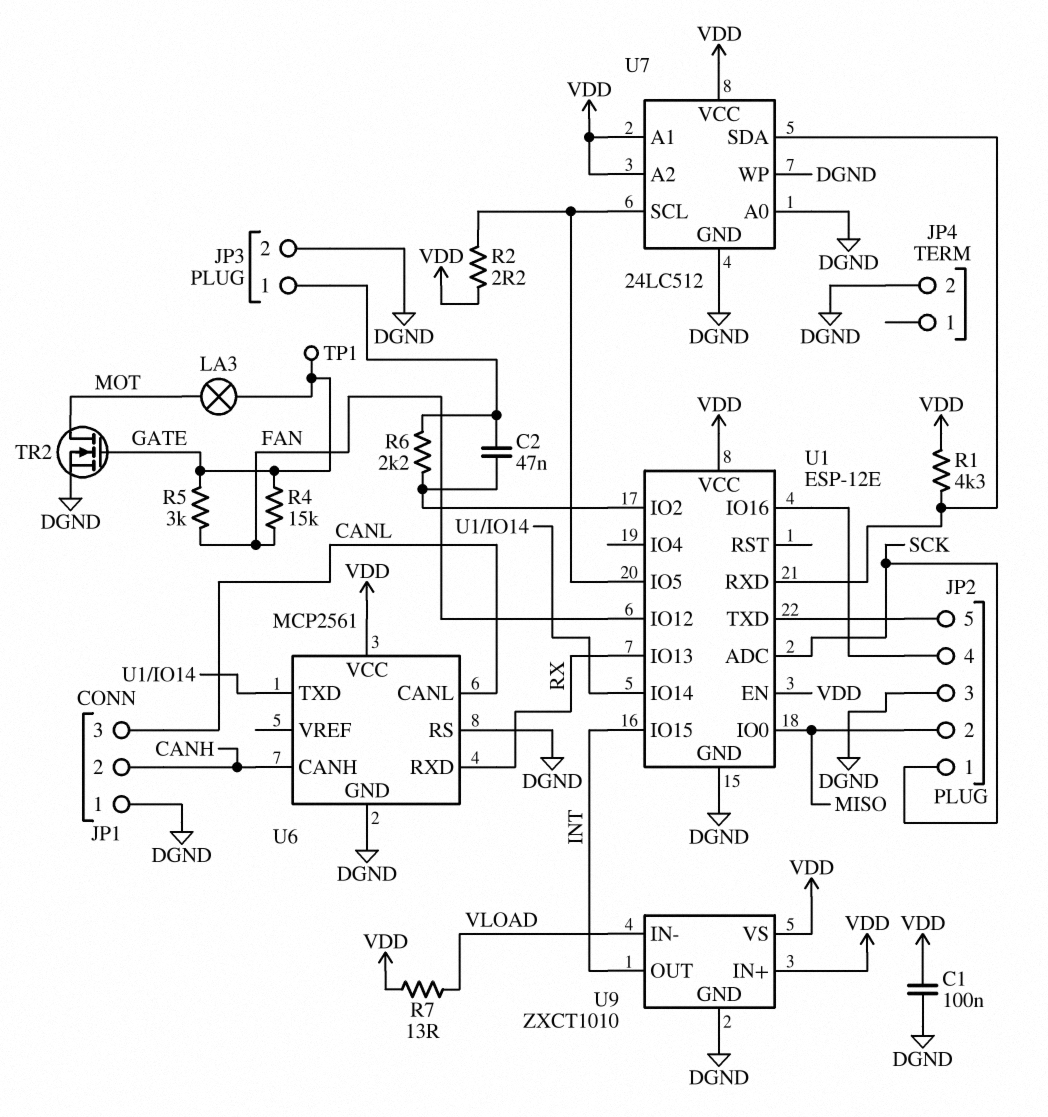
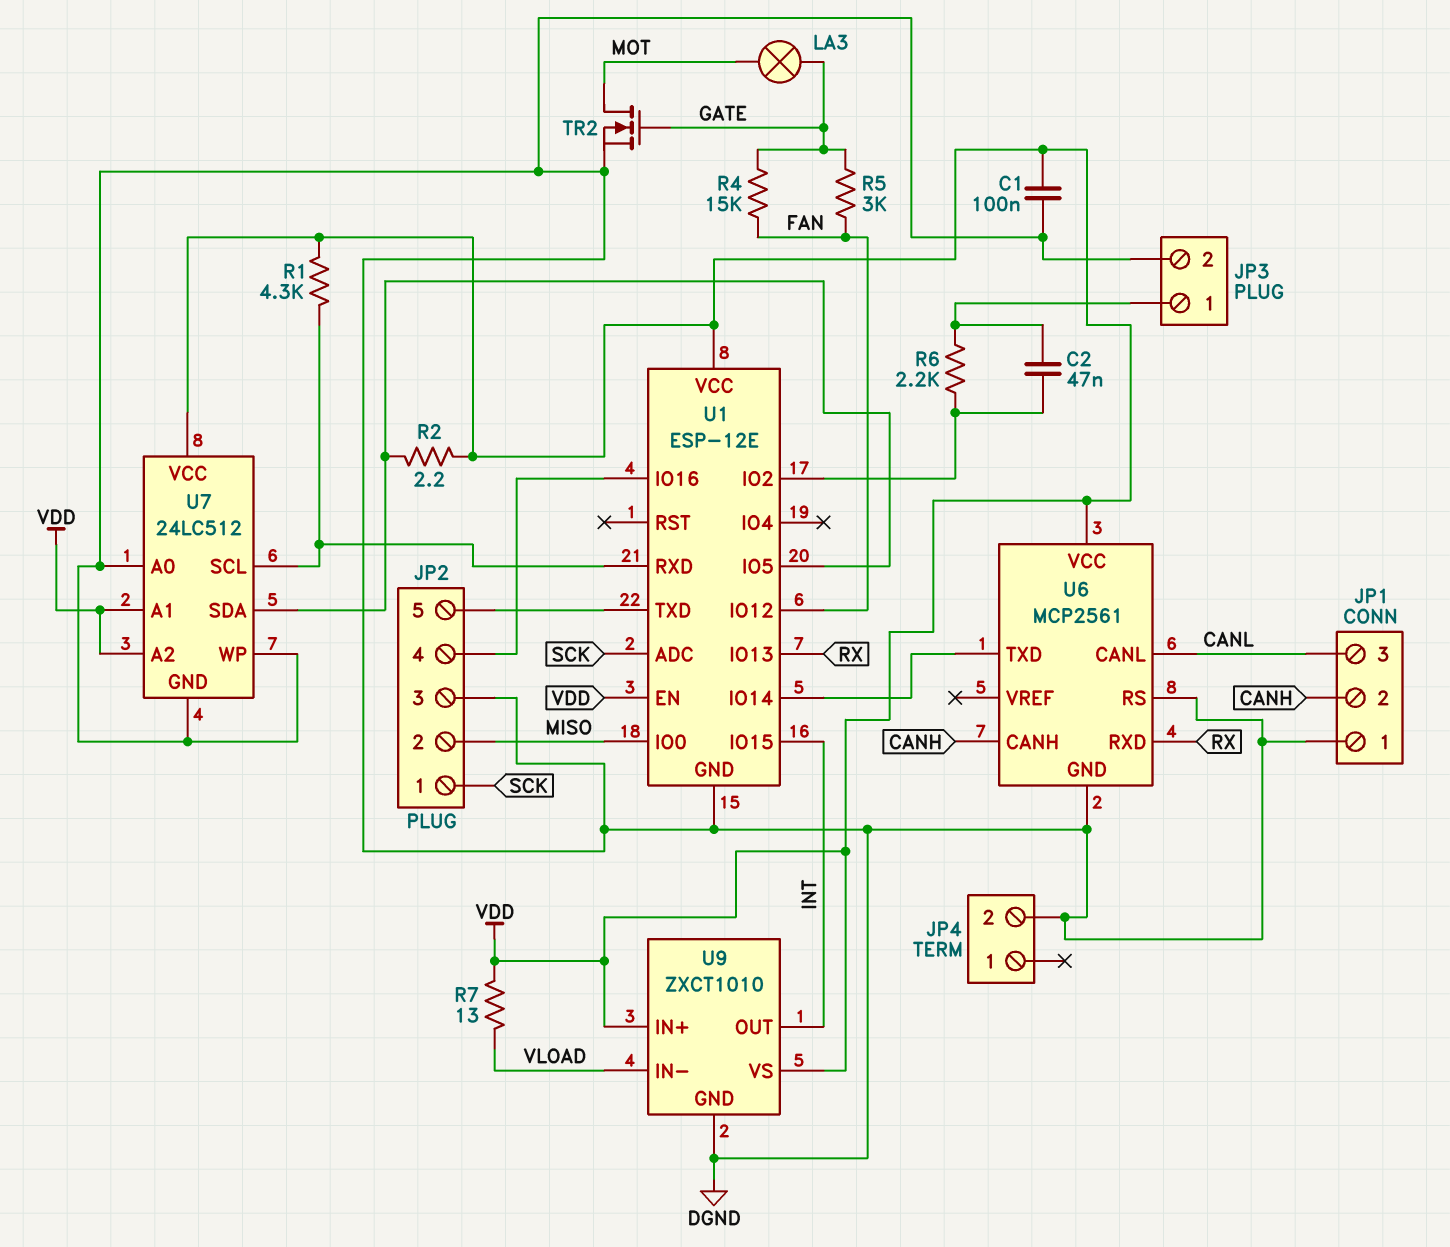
TP1: test point (GATE) -> none
U7 pin SCL: U1/IO5 -> U1/RXD
U7 pin SDA: U1/RXD -> U1/IO5

